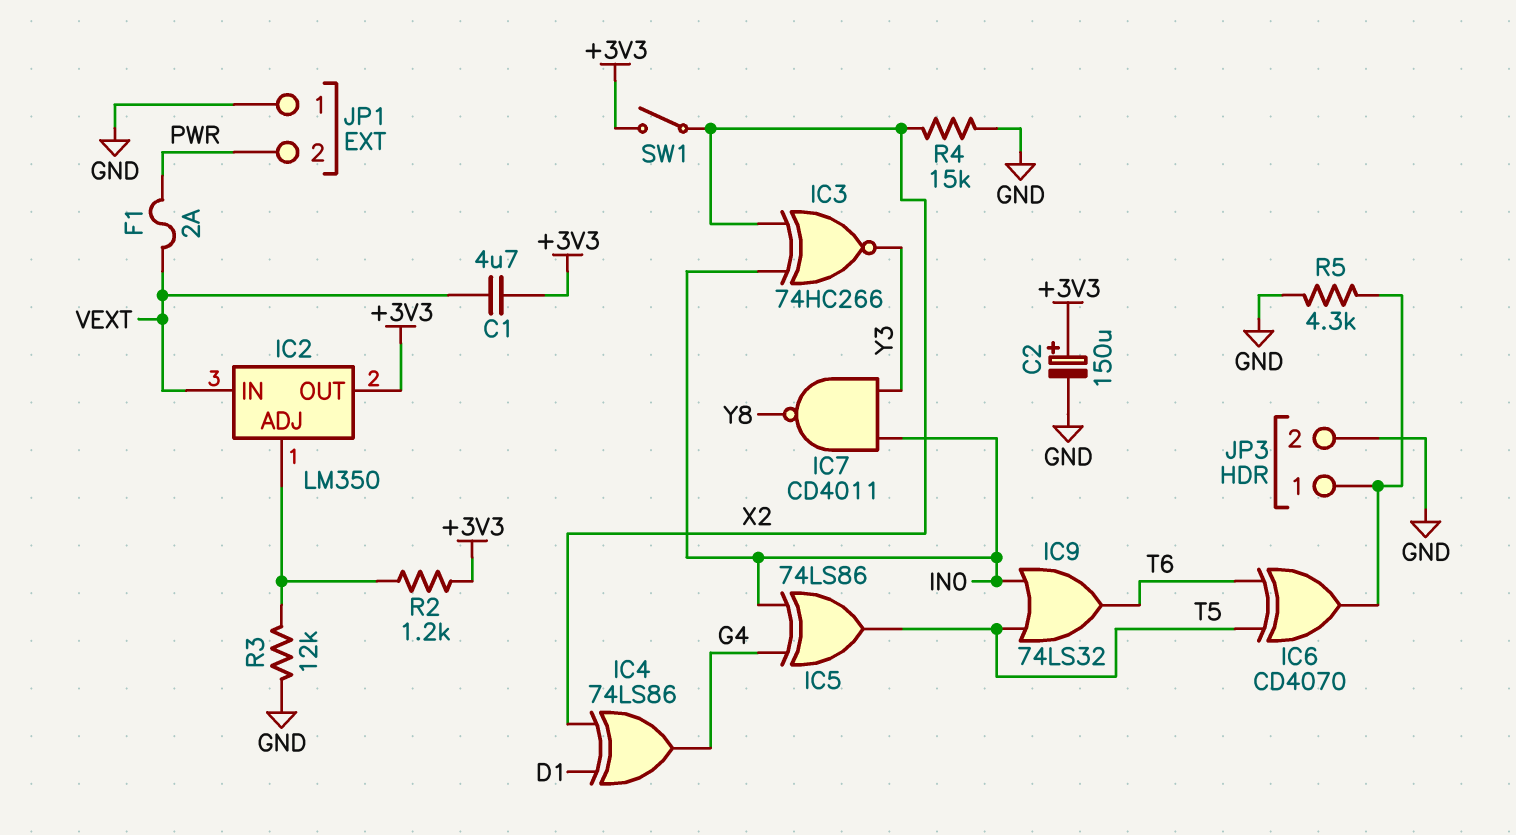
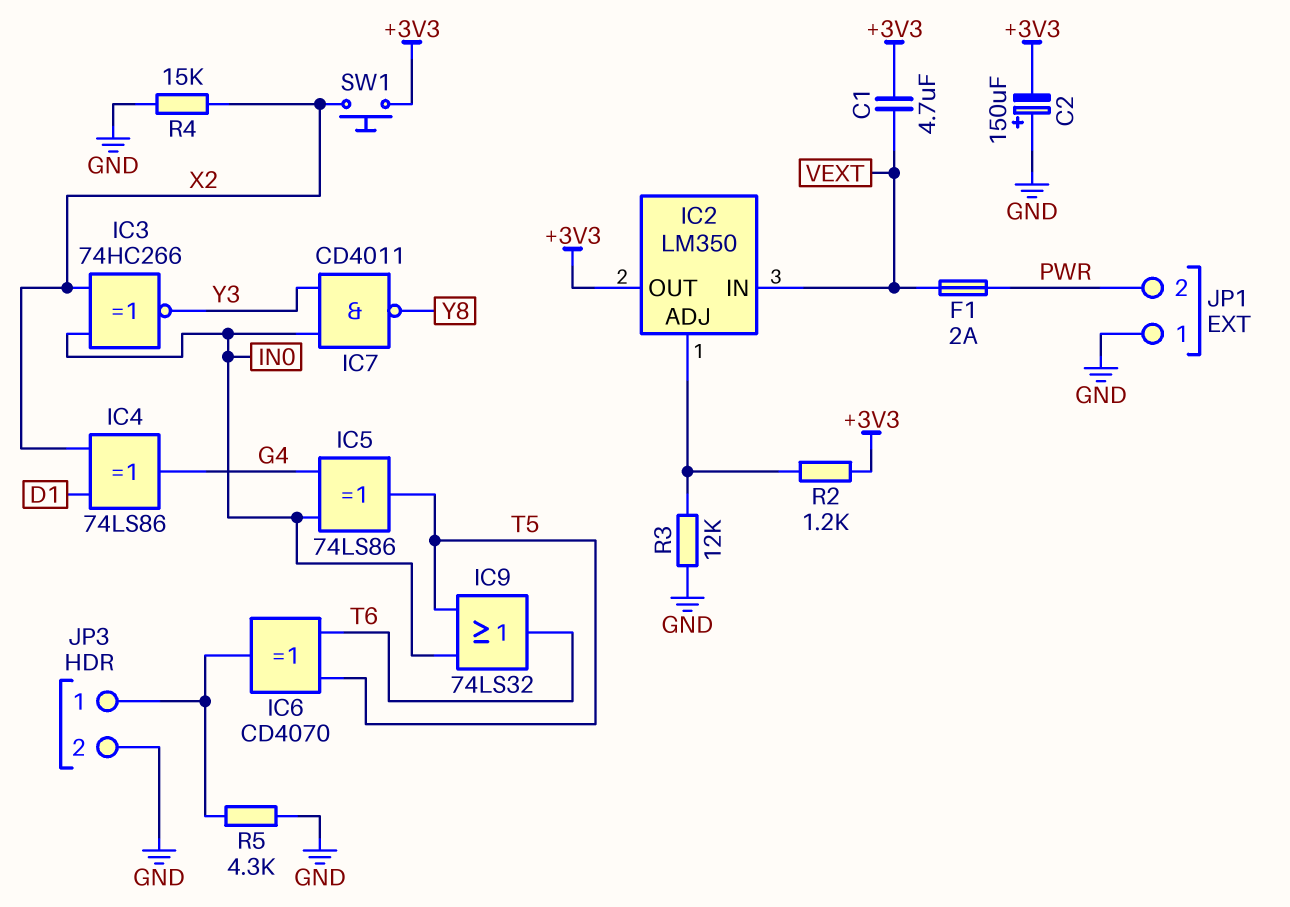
C2: 150uF (plus +3V3, minus GND) -> 150uF (plus GND, minus +3V3)
SW1: switch (+3V3, X2) -> button (+3V3, X2)

